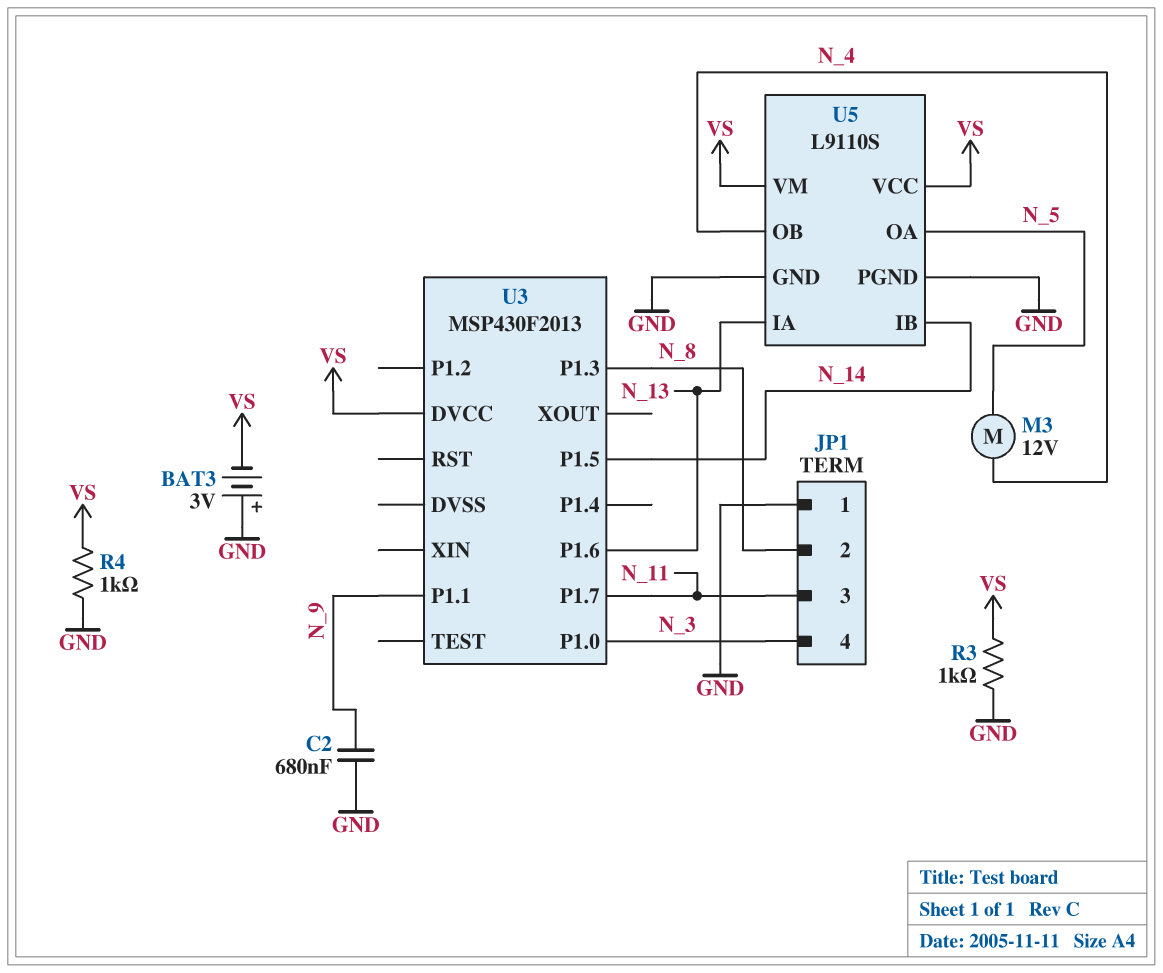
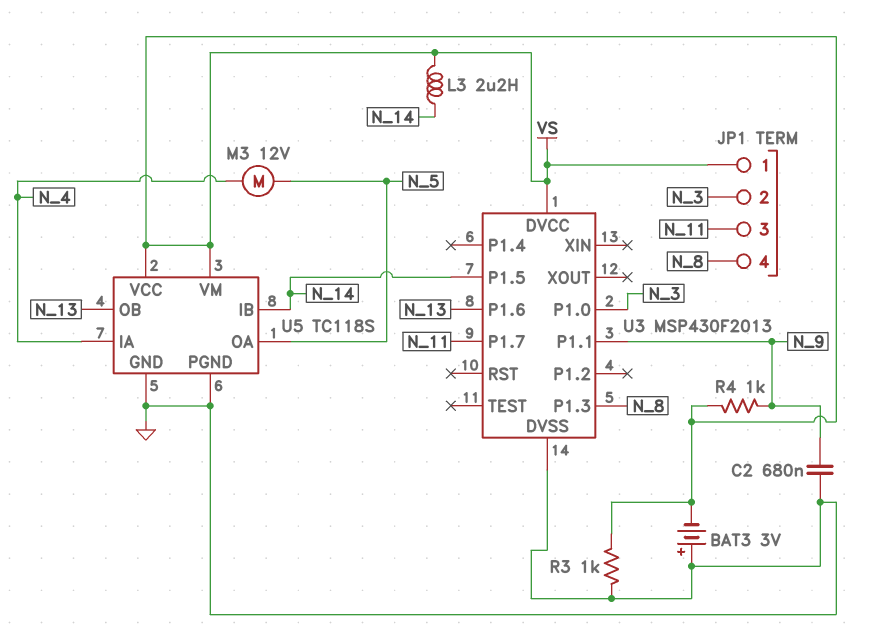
JP1 pin 1: GND -> VS
JP1 pin 2: N_8 -> N_3
JP1 pin 4: N_3 -> N_8
L3: none -> 2.2uH (N_14, VS)
R4: 1k (GND, VS) -> 1k (N_9, VS)
U3 pin DVSS: none -> GND
U5: L9110S -> TC118S
U5 pin IA: N_13 -> N_4
U5 pin OB: N_4 -> N_13

